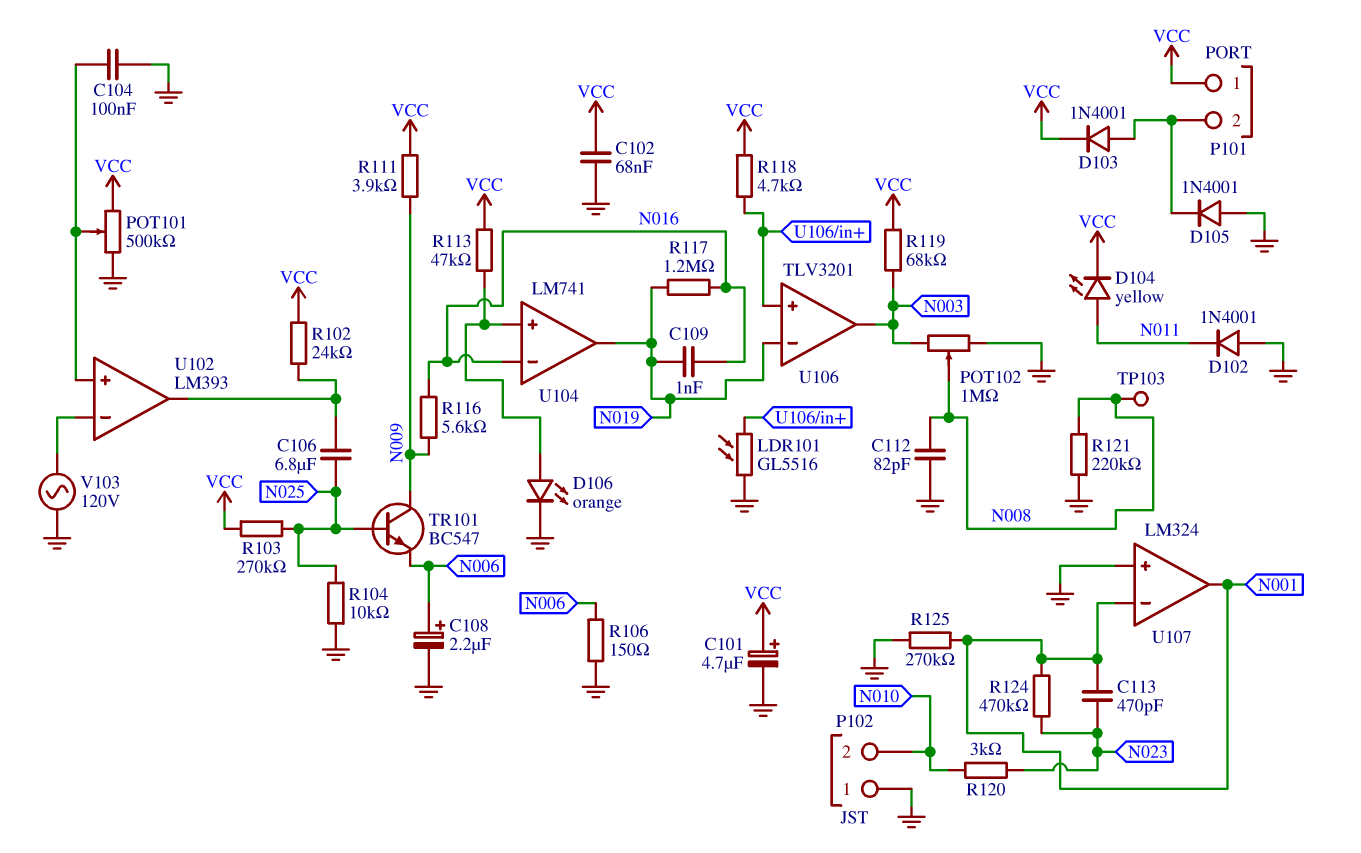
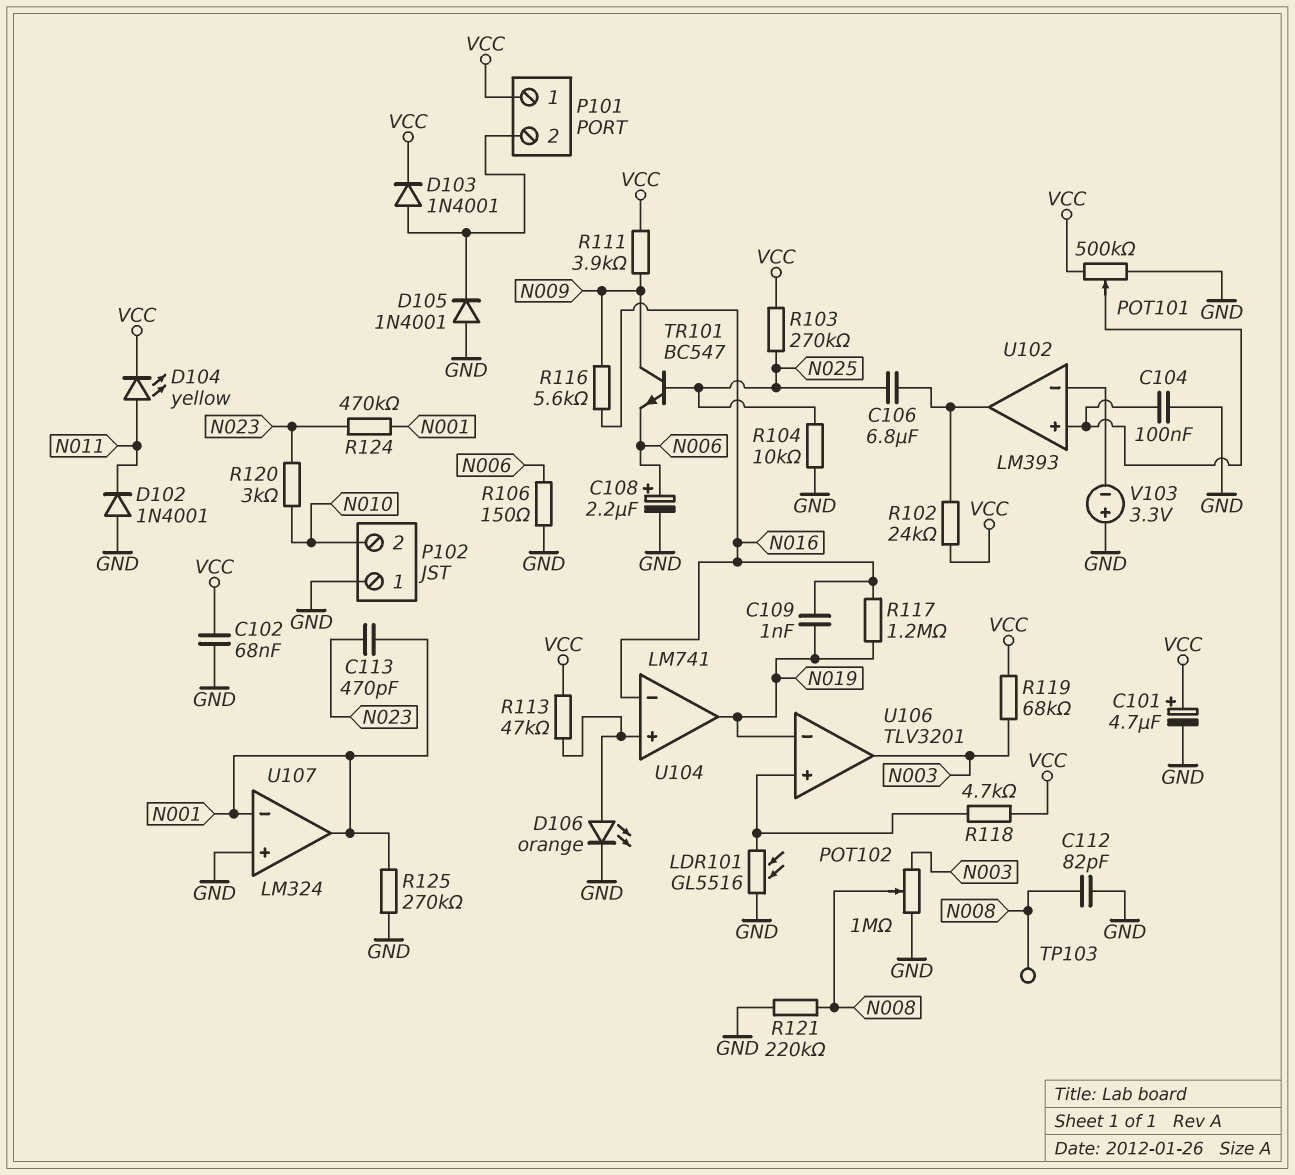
V103: AC 120V (GND, U102/in-) -> 3.3V (plus GND, minus U102/in-)

